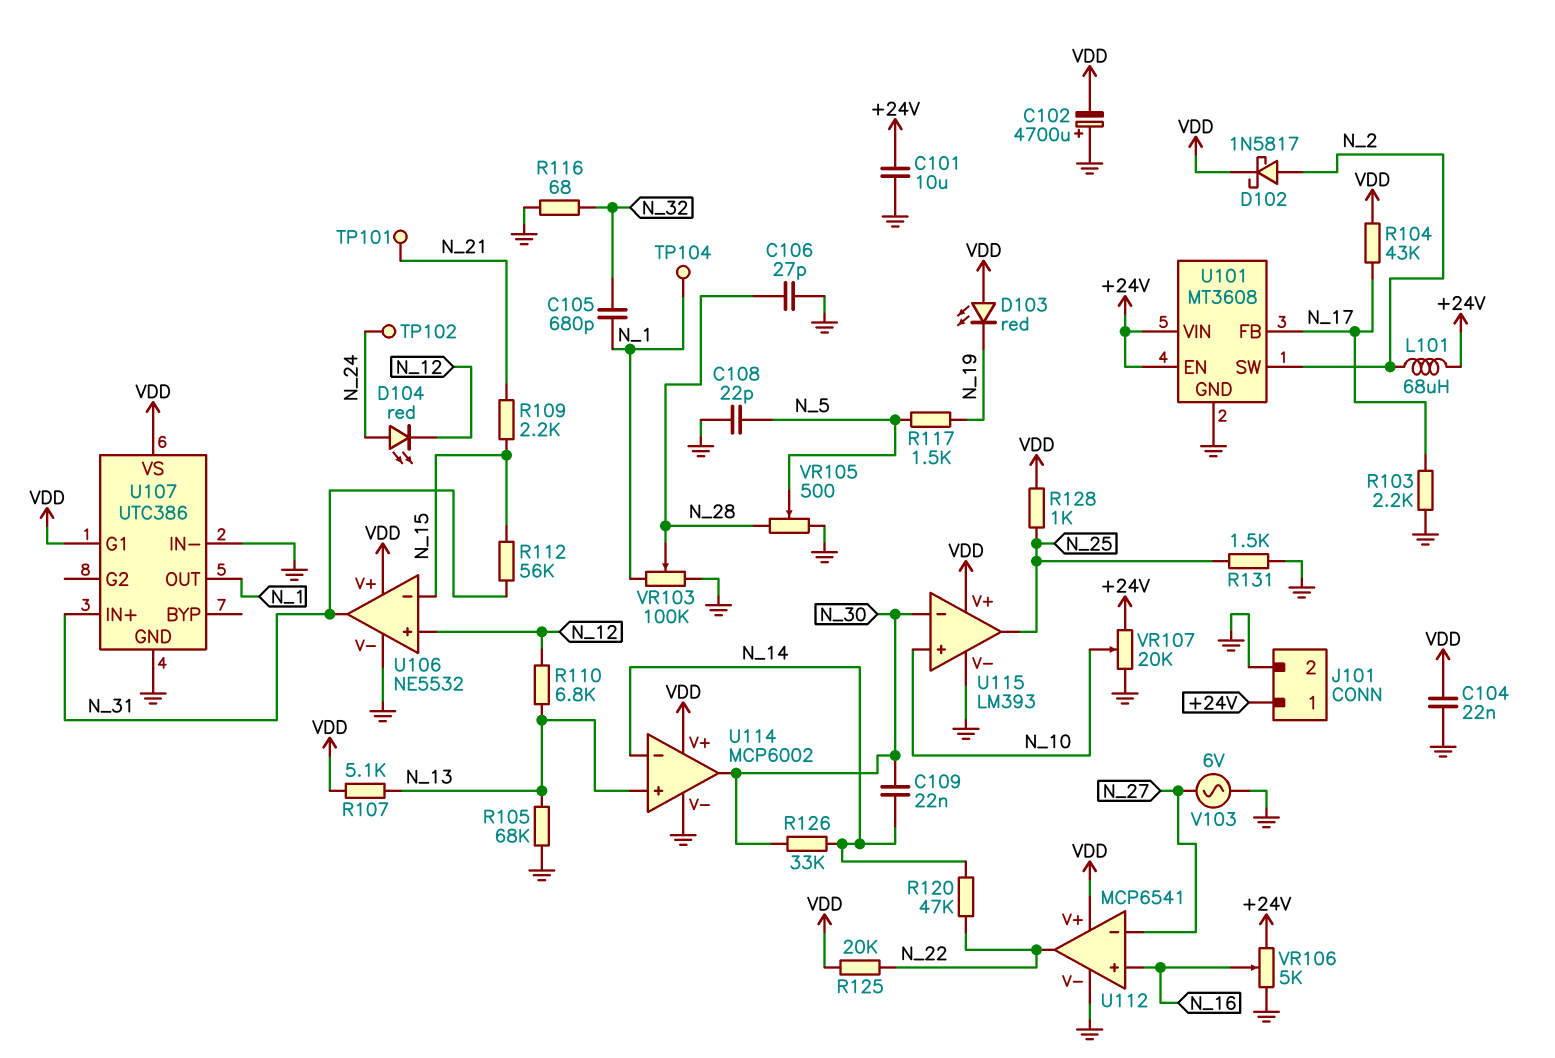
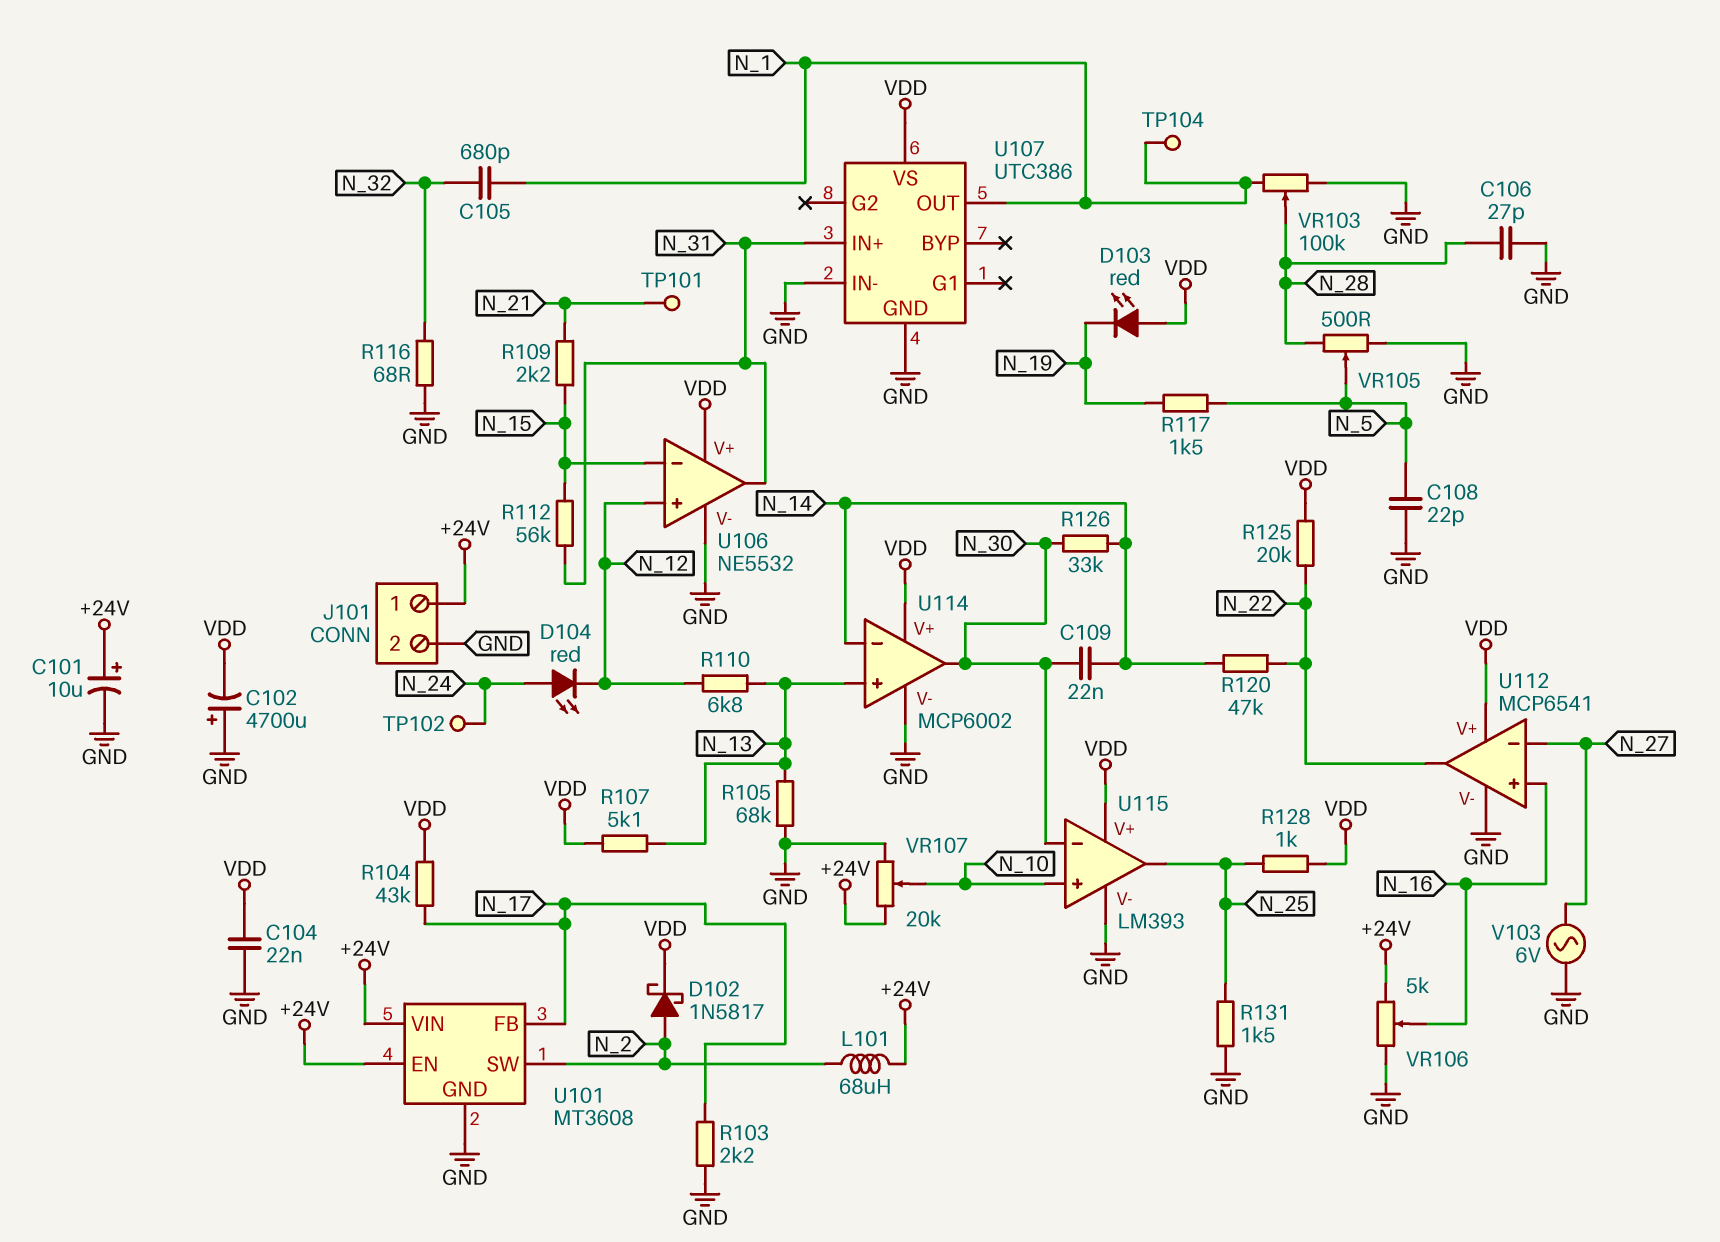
C101: 10uF (+24V, GND) -> 10uF (plus +24V, minus GND)
U107 pin G1: VDD -> none

